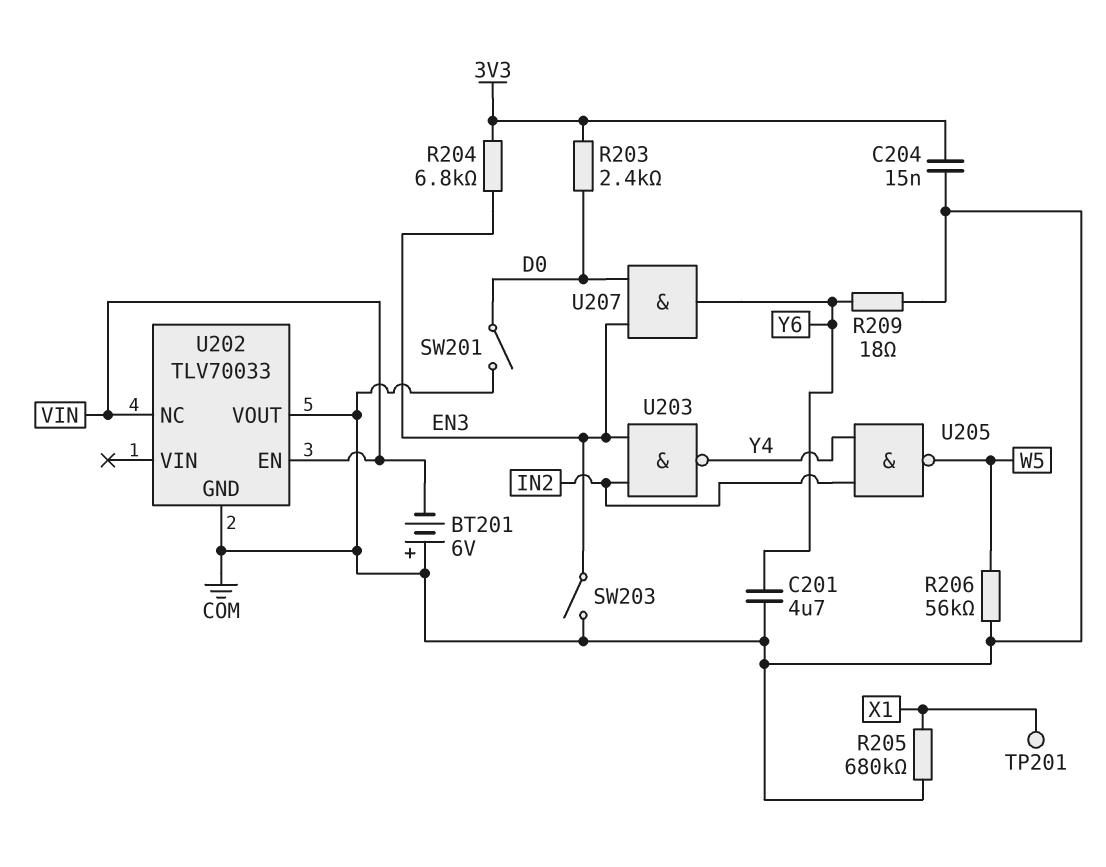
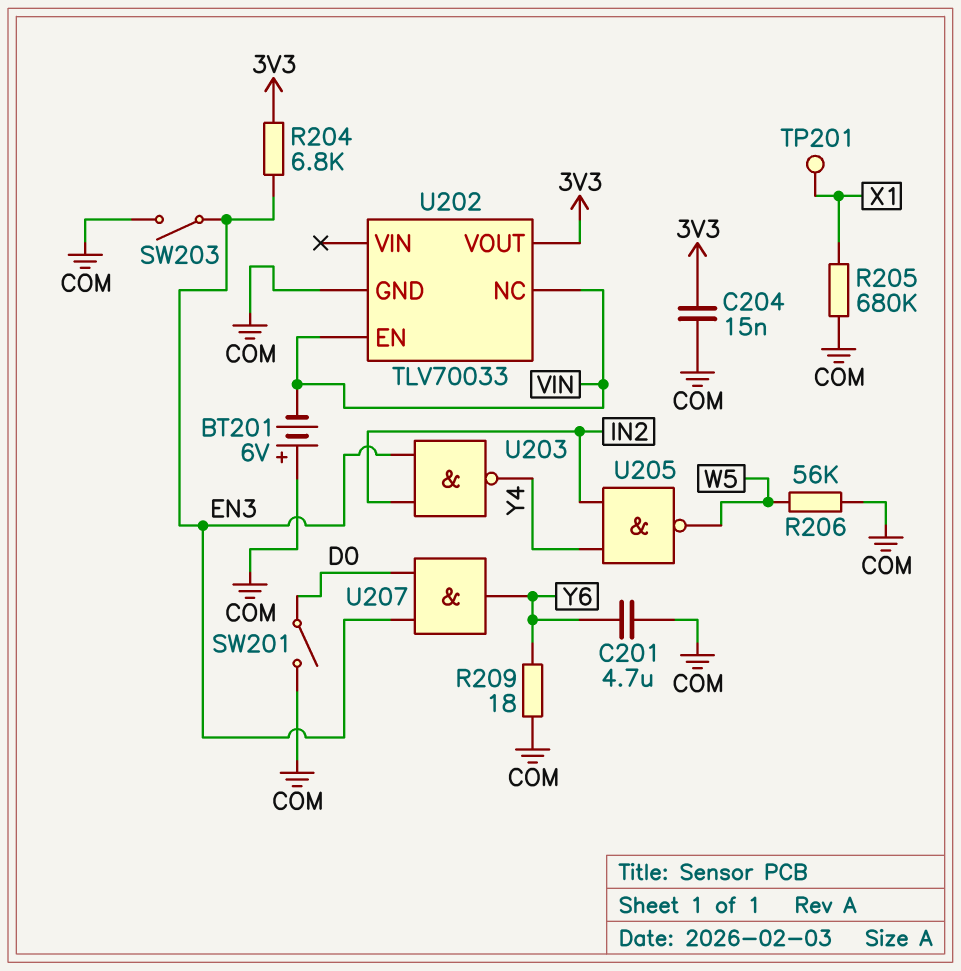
R203: 2.4k (3V3, D0) -> none
U202 pin VOUT: COM -> 3V3

